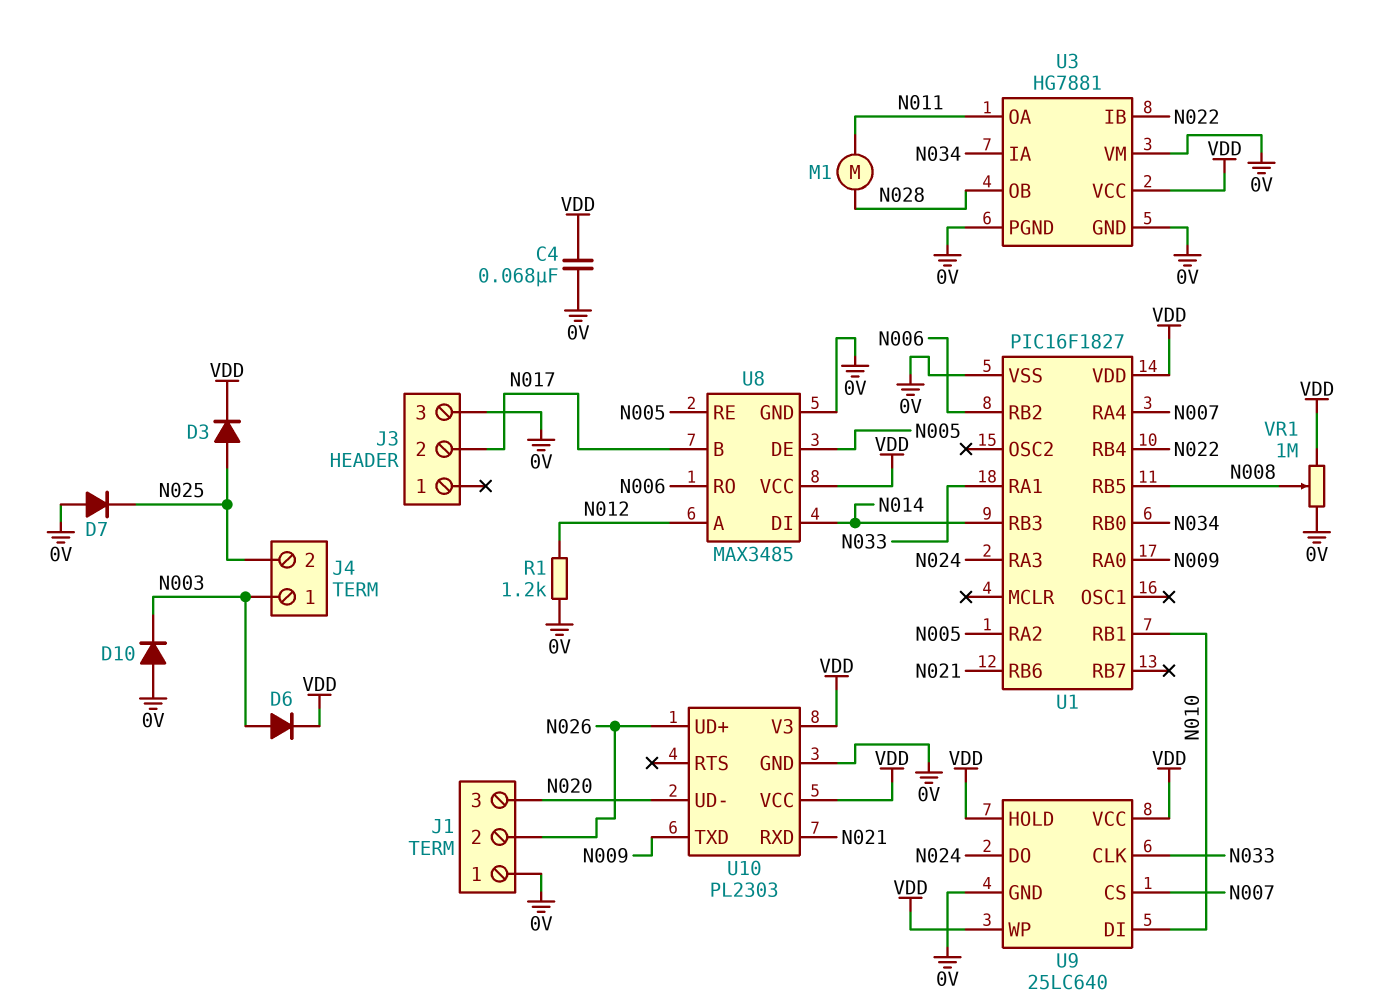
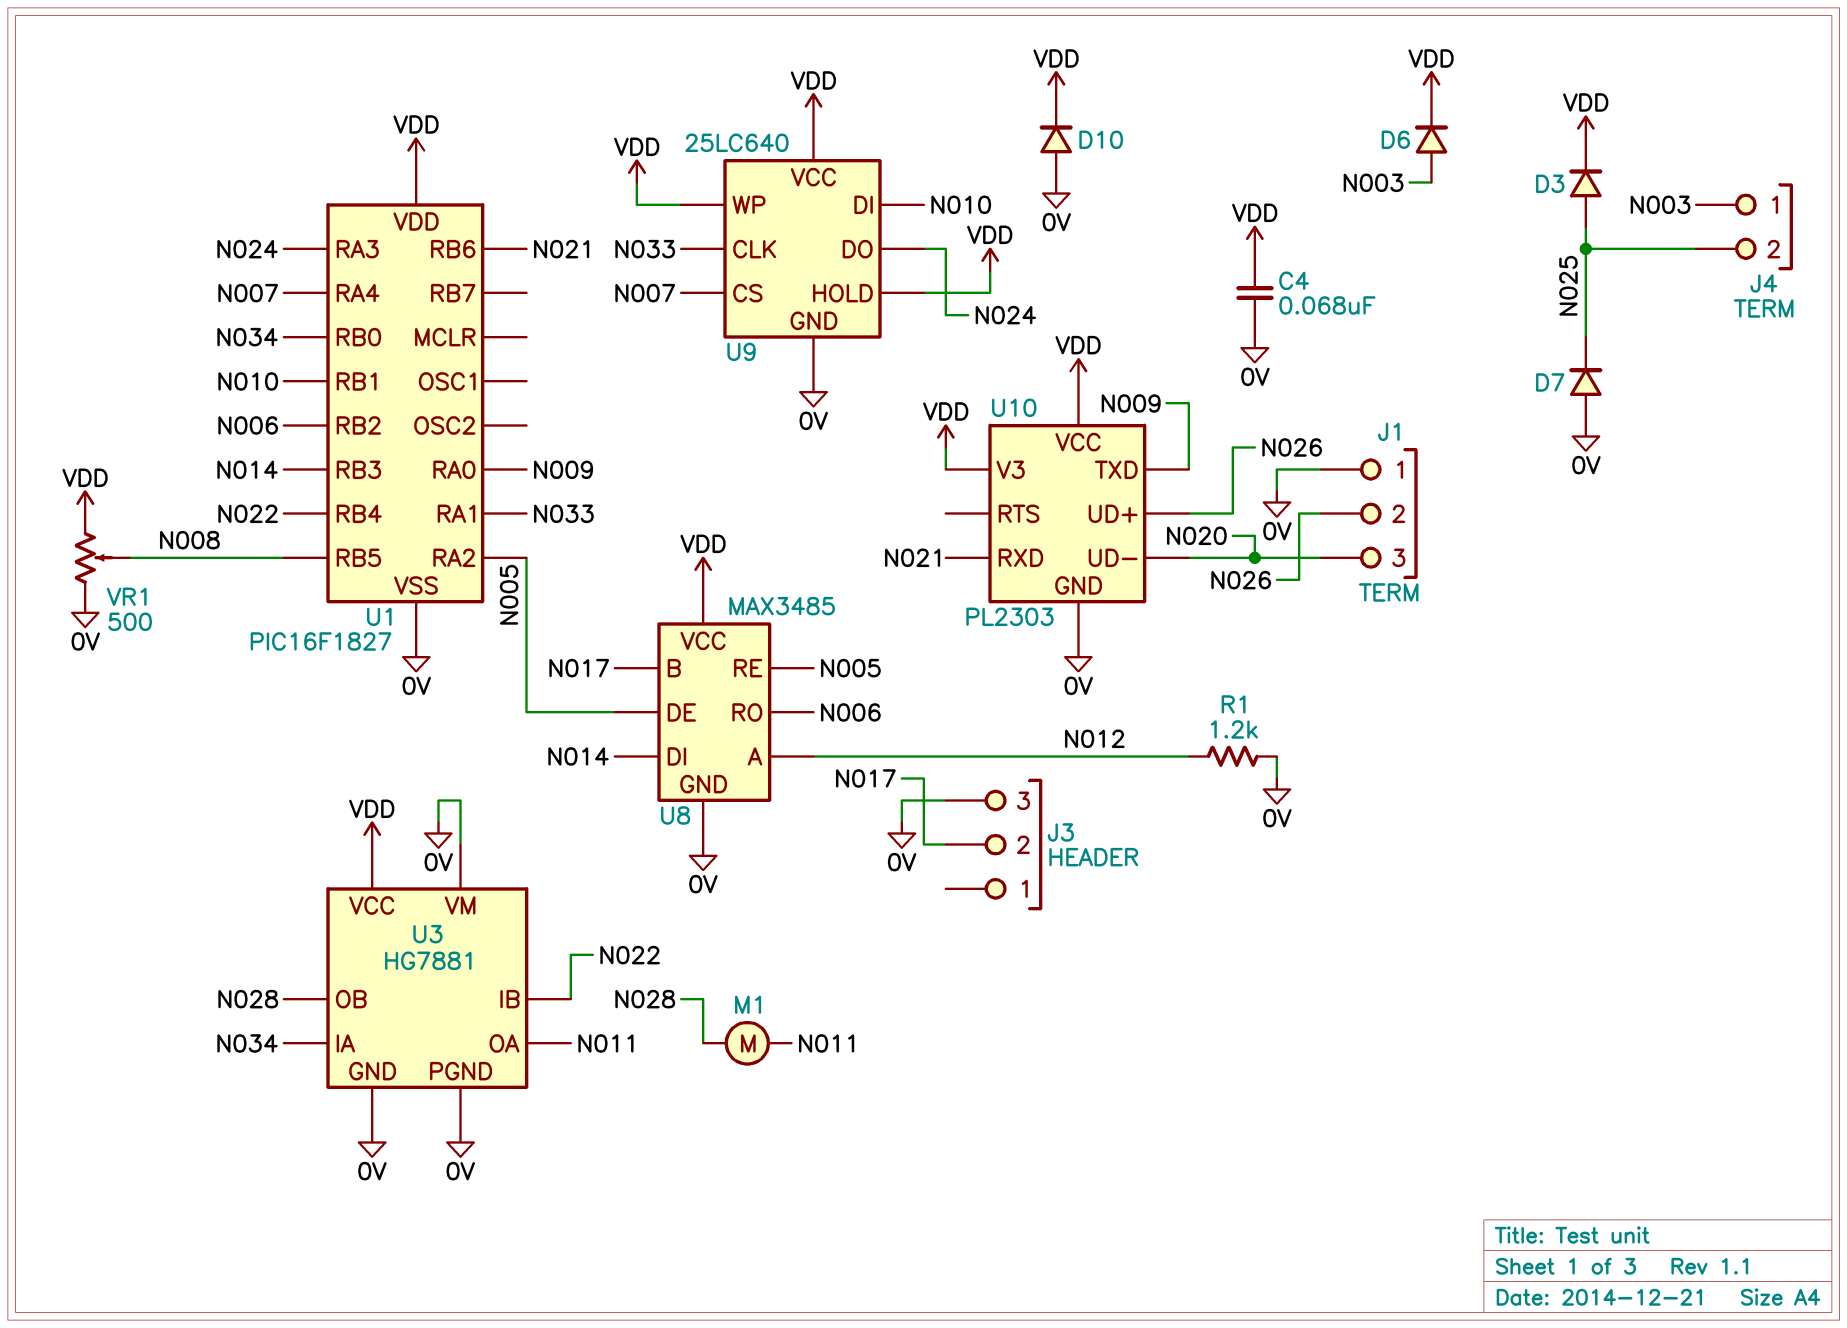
D10: diode (A 0V, K N003) -> diode (A 0V, K VDD)
VR1: 1M (0V, VDD, wiper N008) -> 500 (0V, VDD, wiper N008)

